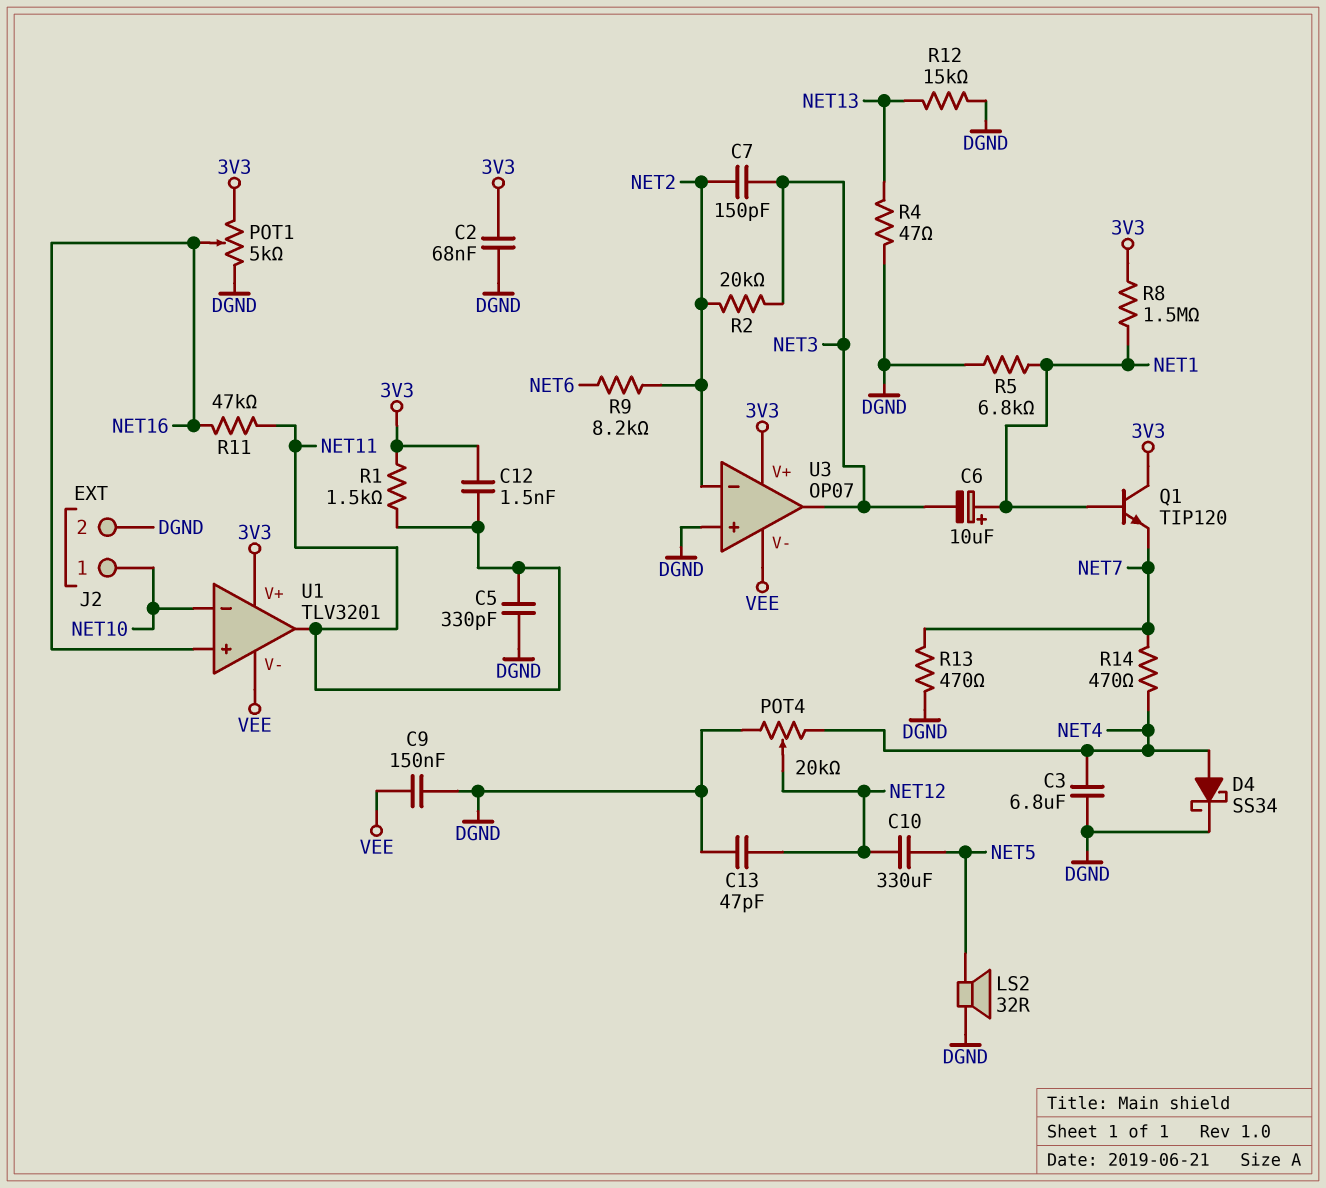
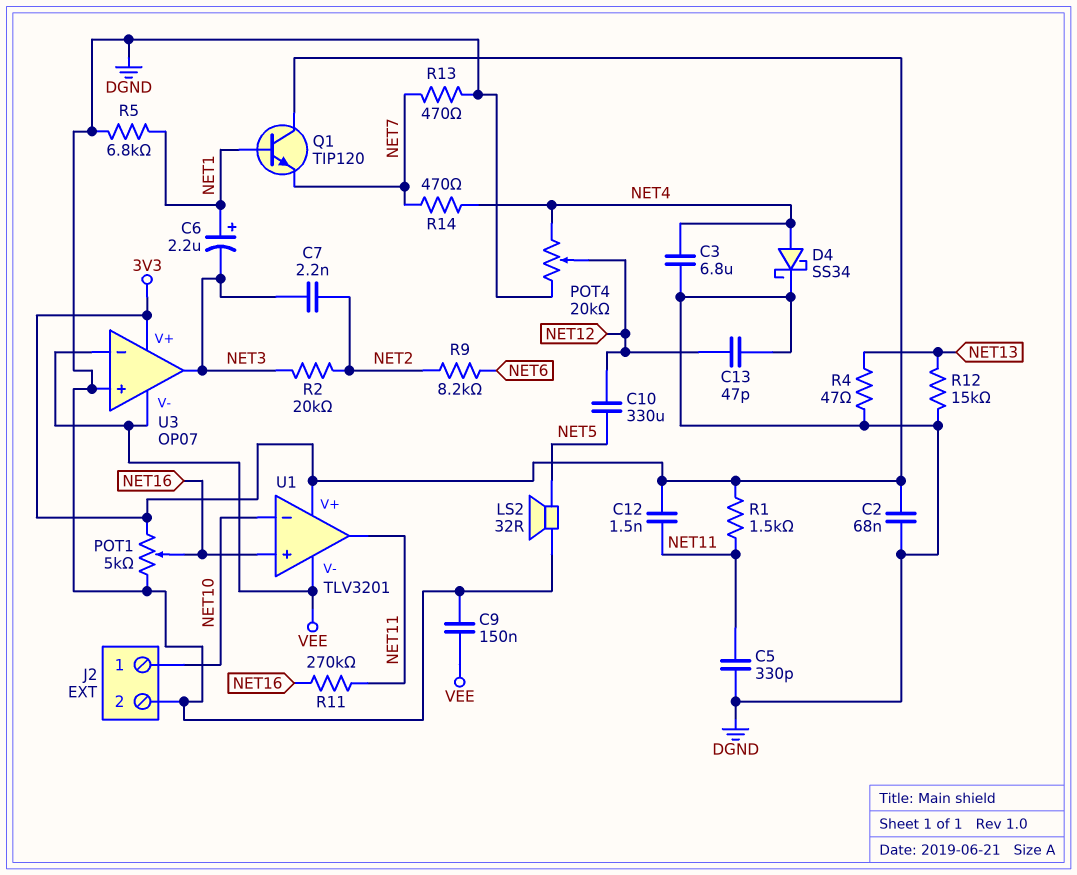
C6: 10uF (plus NET1, minus NET3) -> 2.2uF (plus NET1, minus NET3)
C7: 150pF (NET2, NET3) -> 2.2nF (NET2, NET3)
R8: 1.5M (3V3, NET1) -> none
R11: 47k (NET11, NET16) -> 270k (NET11, NET16)
U3 pin in-: NET2 -> VEE

